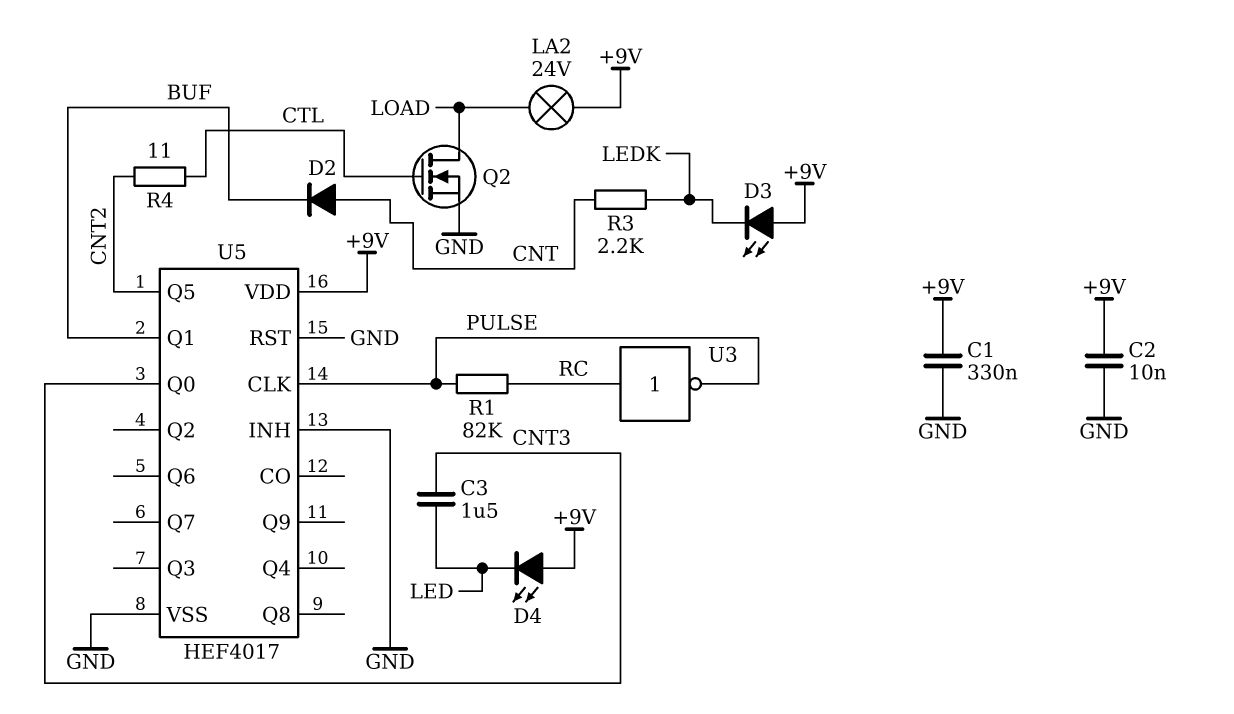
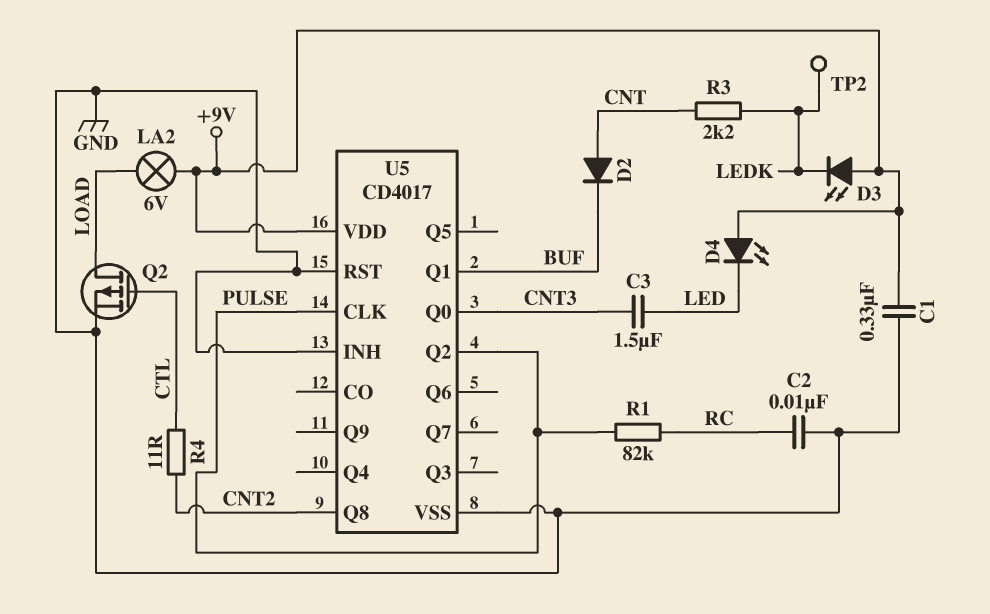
C2: 10nF (+9V, GND) -> 10nF (GND, RC)
LA2: lamp 24V (+9V, LOAD) -> lamp 6V (+9V, LOAD)
Q2: NMOS (G CTL, D LOAD, S GND) -> PMOS (G CTL, D LOAD, S GND)
TP2: none -> test point (LEDK)
U3: NOT (in RC, out PULSE) -> none
U5: HEF4017 -> CD4017
U5 pin Q2: none -> PULSE
U5 pin Q5: CNT2 -> none
U5 pin Q8: none -> CNT2

